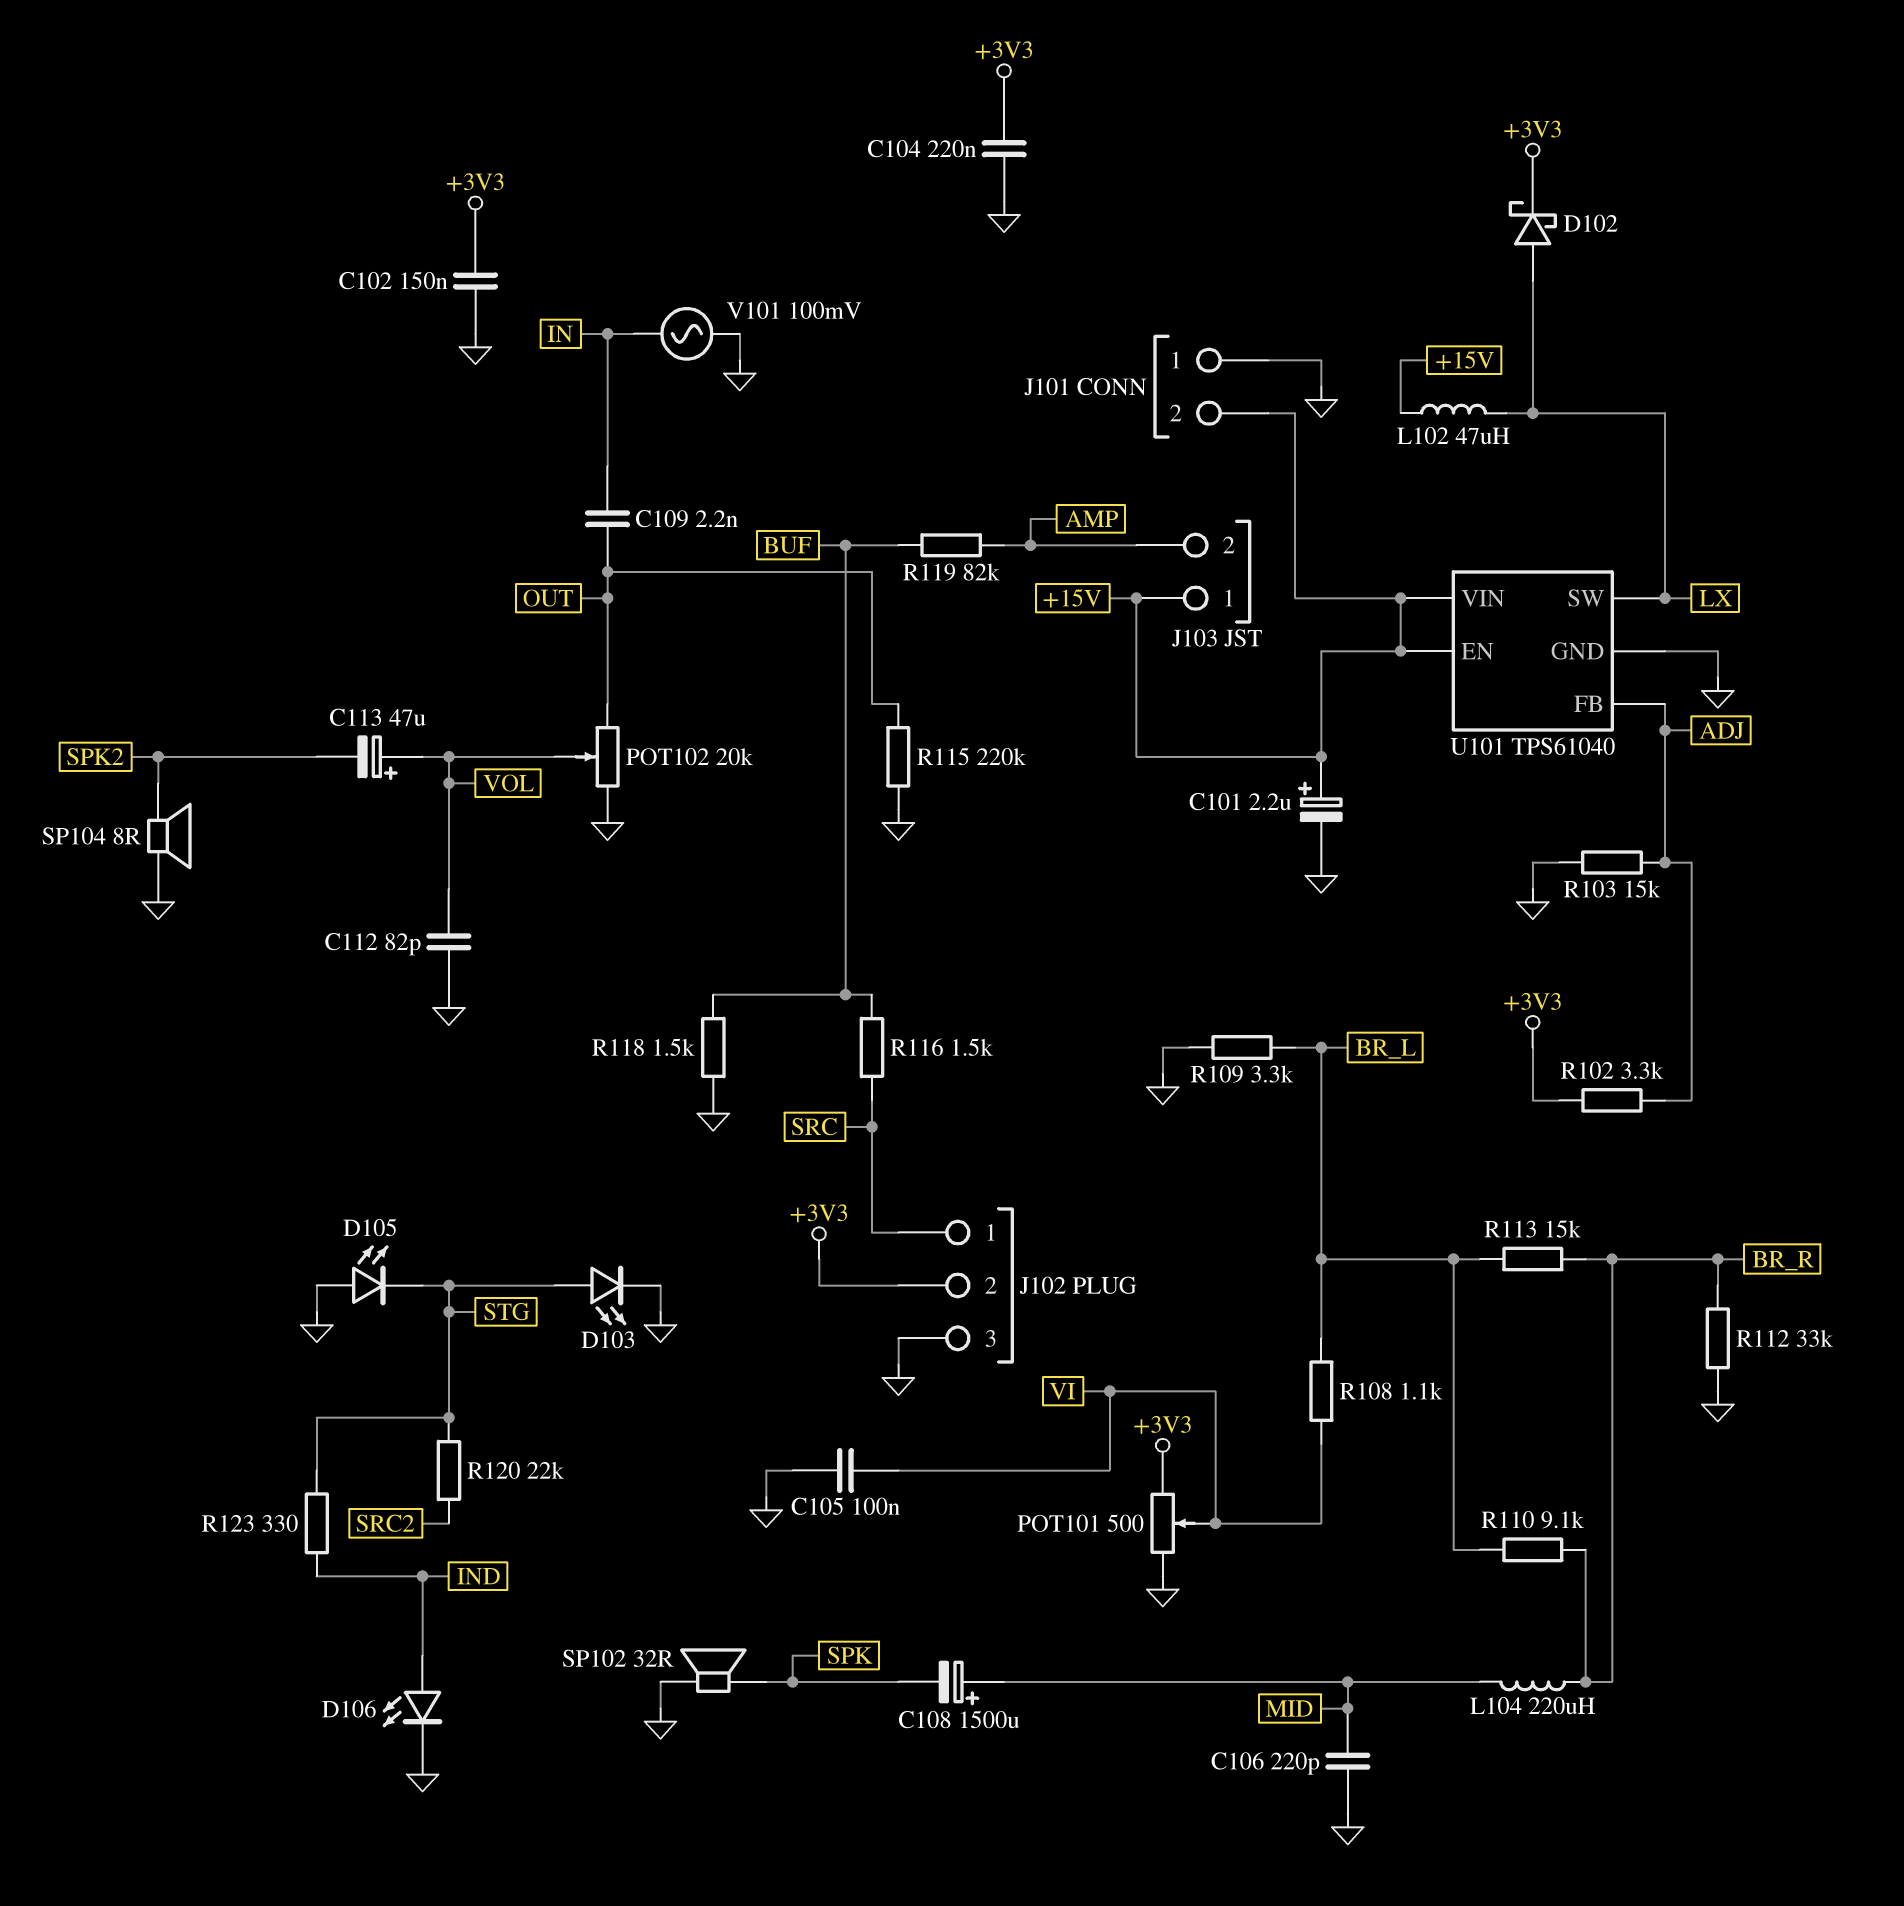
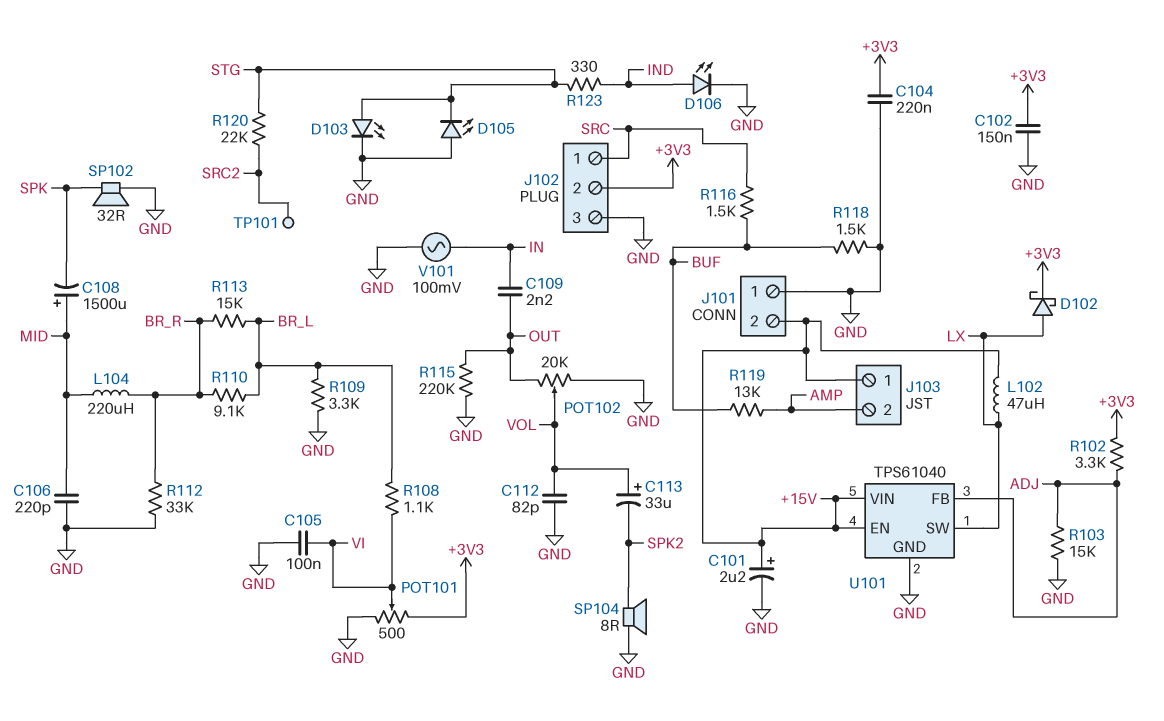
C113: 47uF (plus VOL, minus SPK2) -> 33uF (plus VOL, minus SPK2)
R119: 82k (AMP, BUF) -> 13k (AMP, BUF)
TP101: none -> test point (SRC2)

